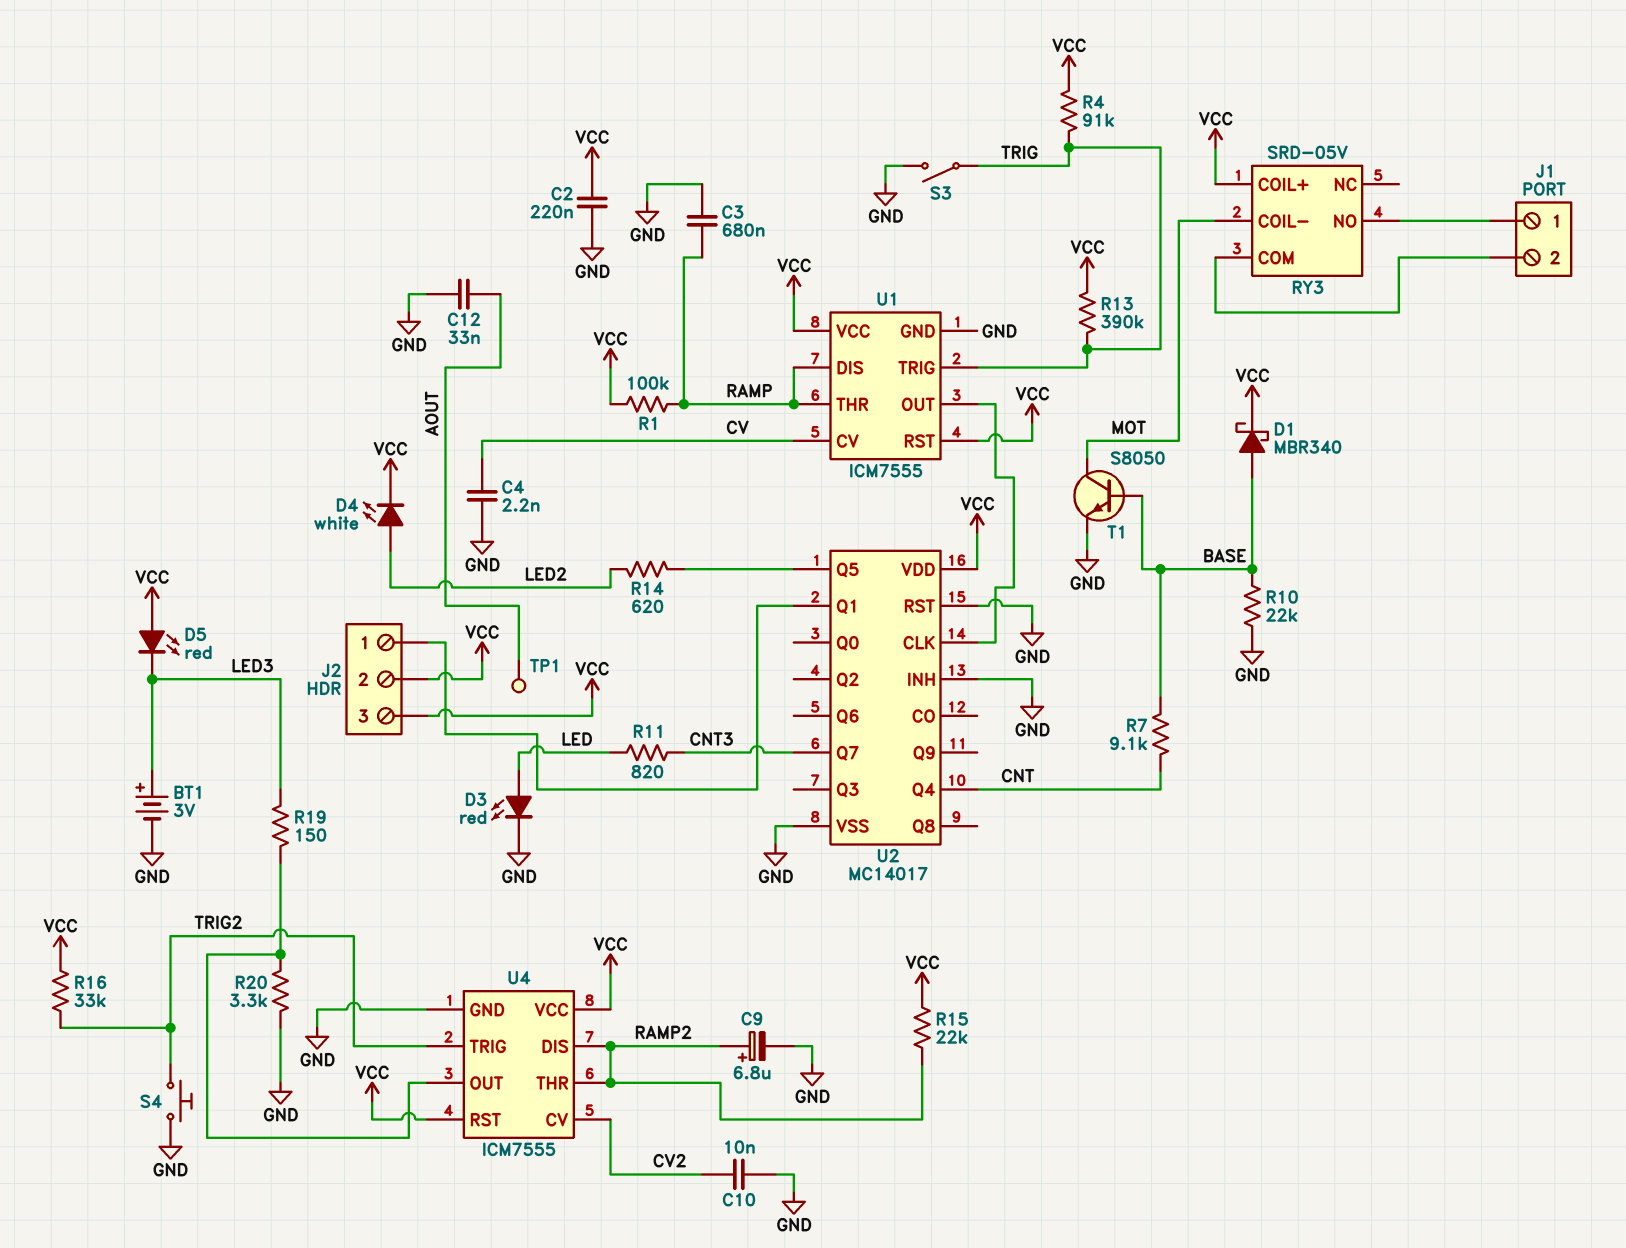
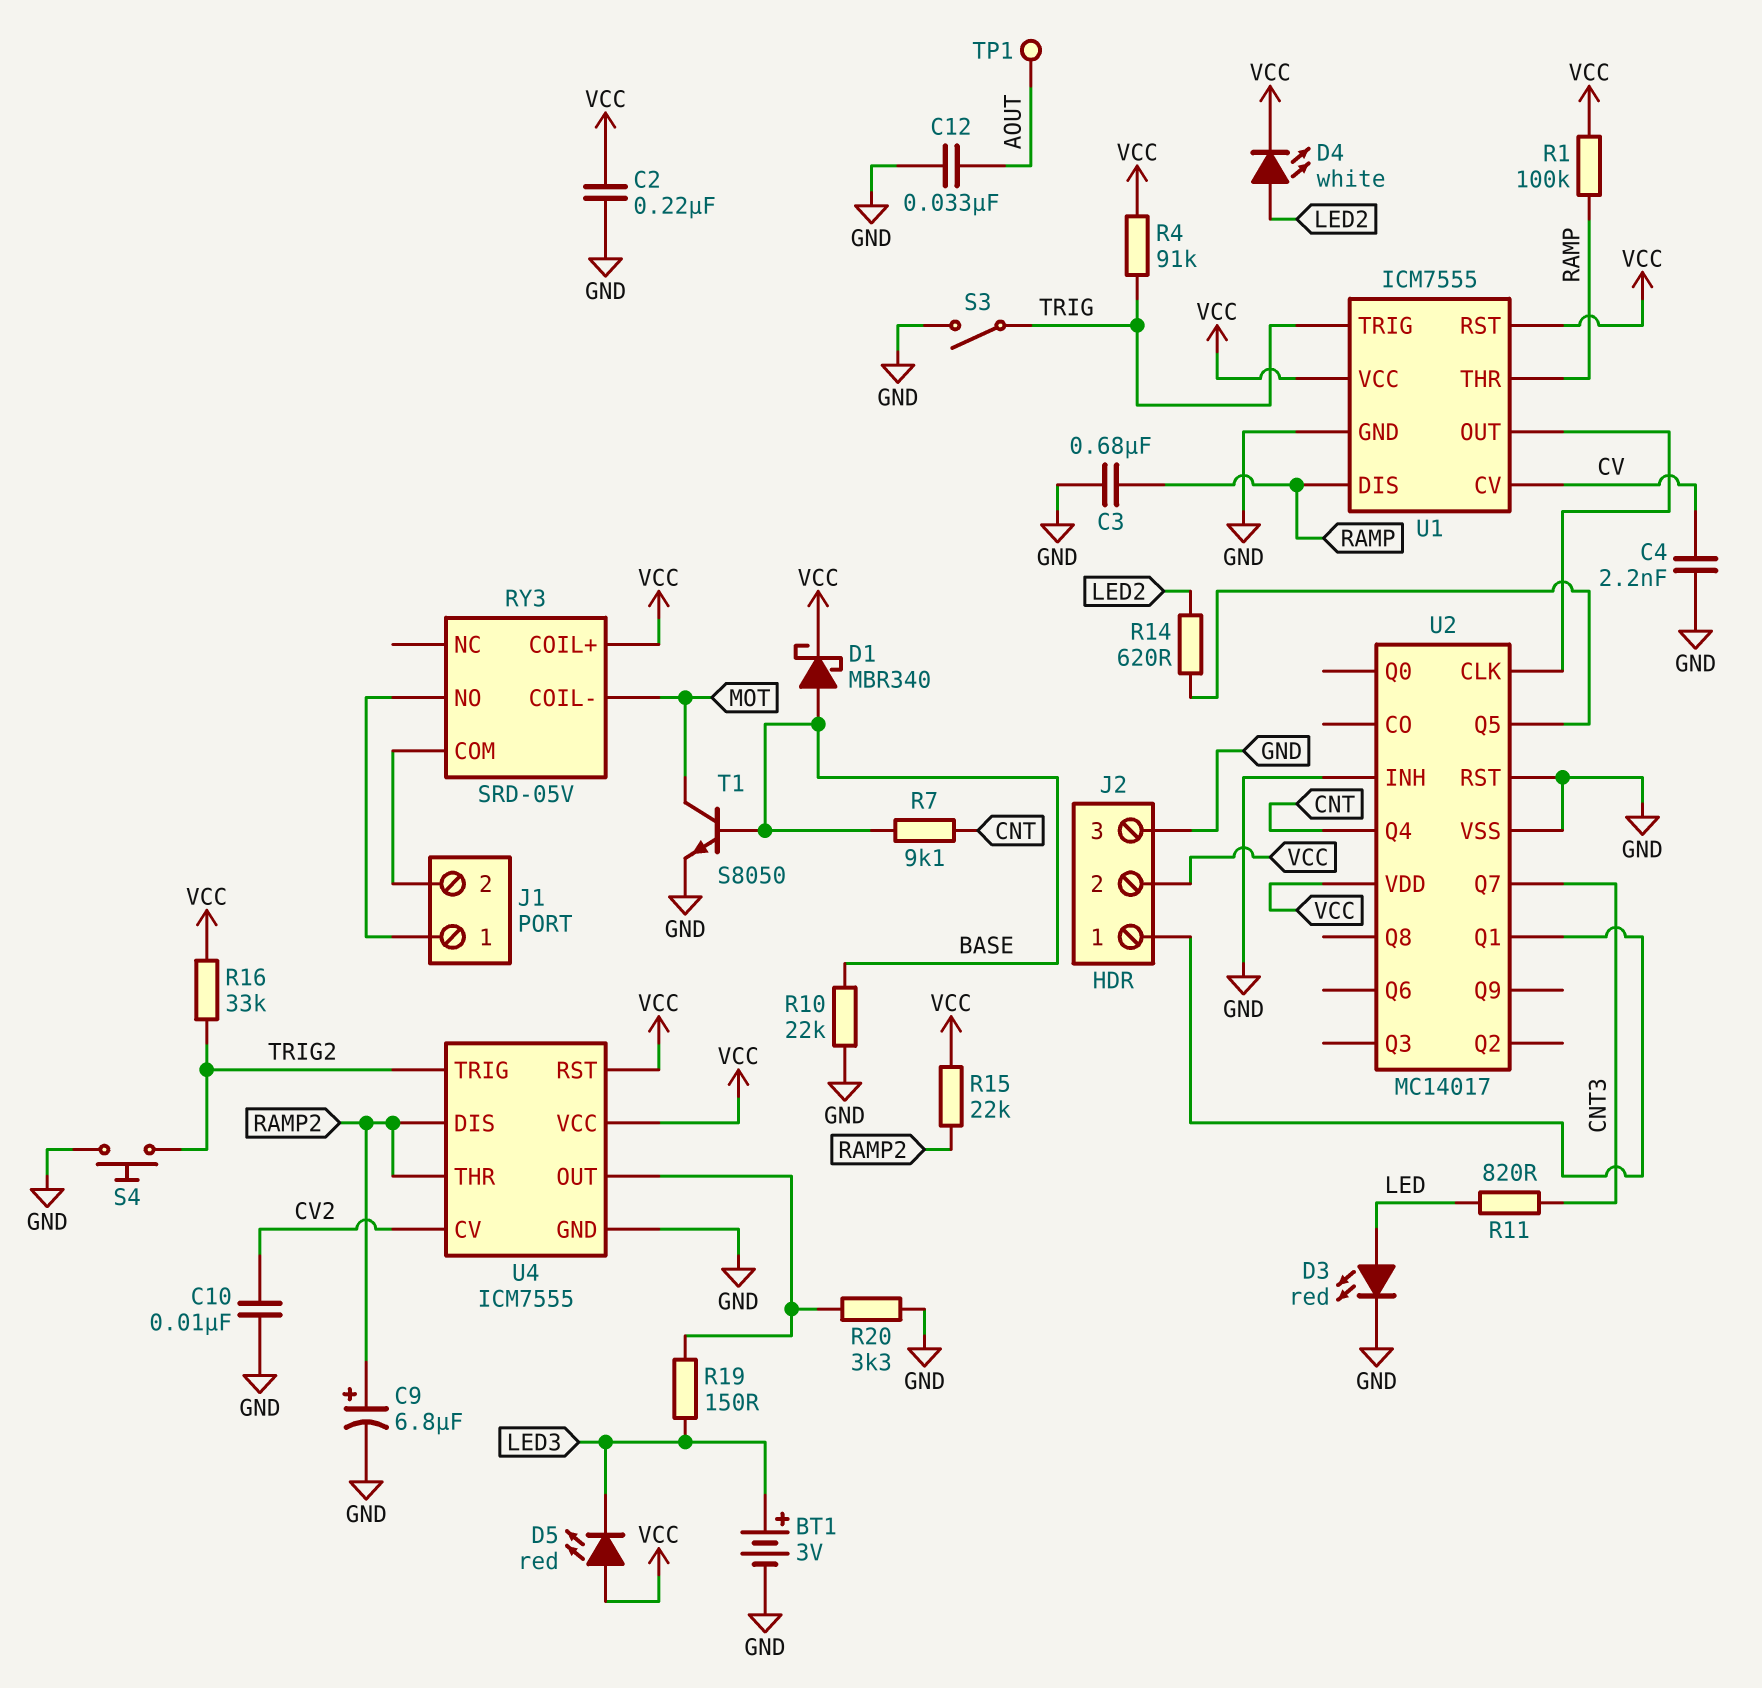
J2 pin 3: VCC -> GND
R13: 390k (TRIG, VCC) -> none

